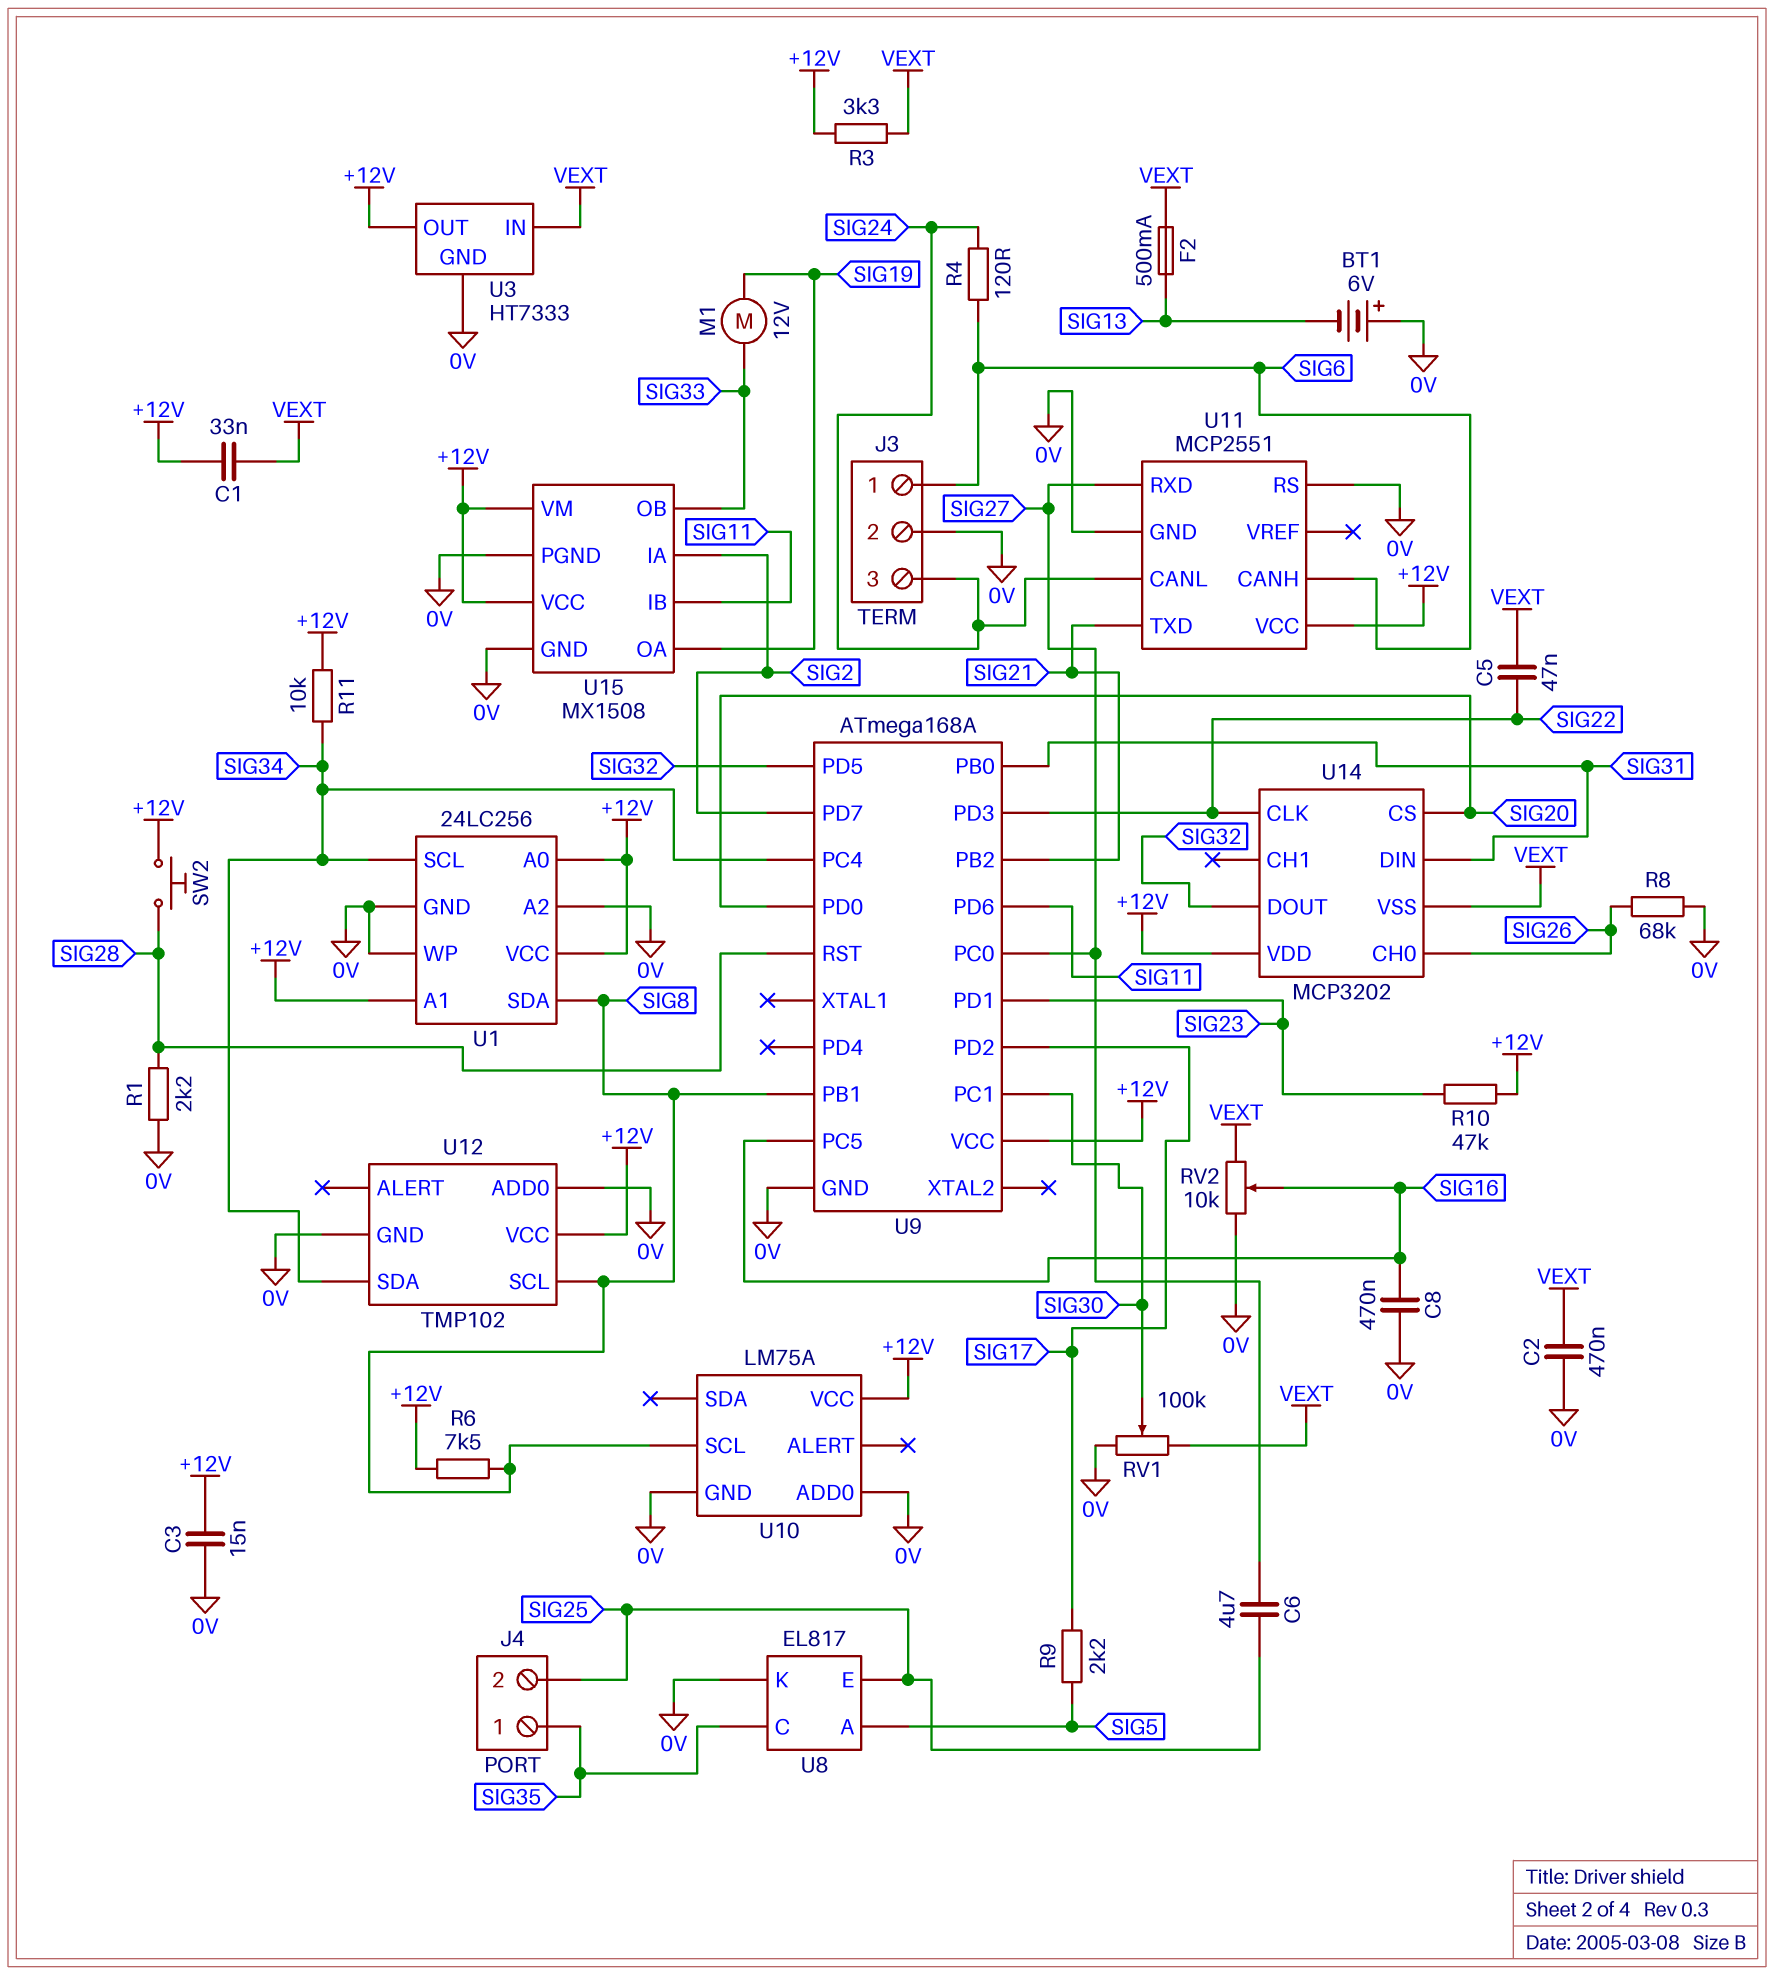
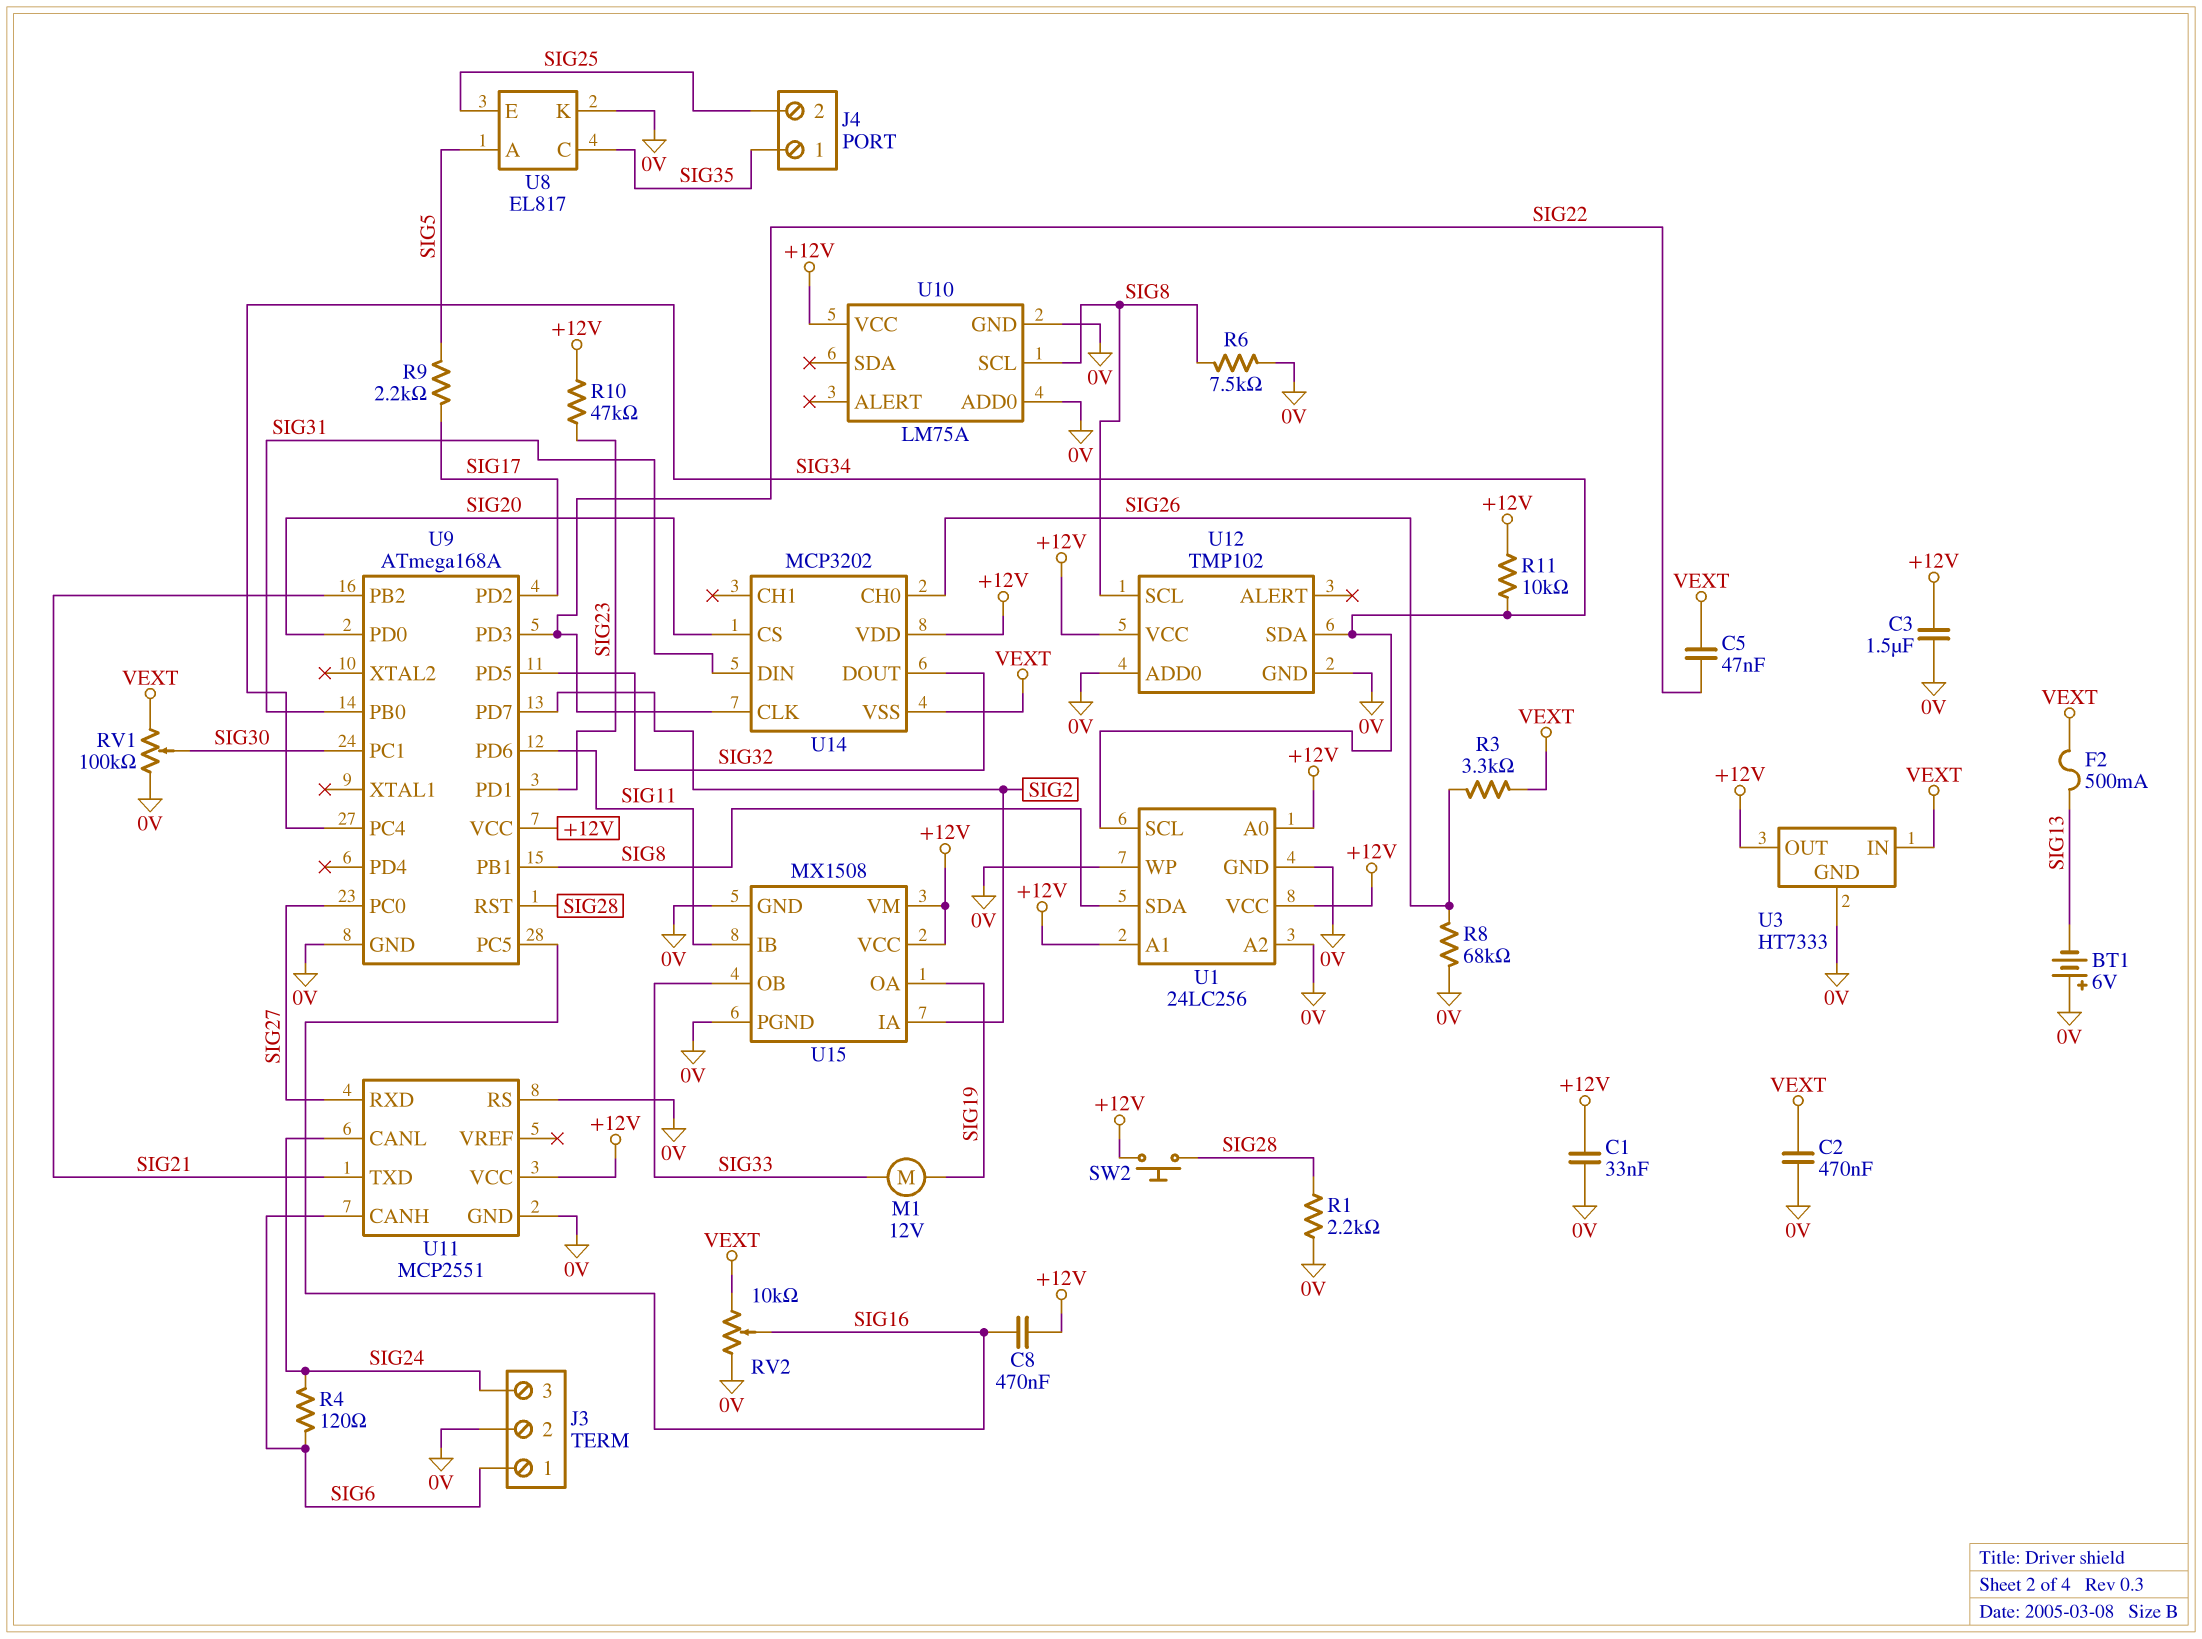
C1: 33nF (+12V, VEXT) -> 33nF (+12V, 0V)
C3: 15nF (+12V, 0V) -> 1.5uF (+12V, 0V)
C6: 4.7uF (SIG25, SIG27) -> none
C8: 470nF (0V, SIG16) -> 470nF (+12V, SIG16)
R3: 3.3k (+12V, VEXT) -> 3.3k (SIG26, VEXT)
R6: 7.5k (+12V, SIG8) -> 7.5k (0V, SIG8)

